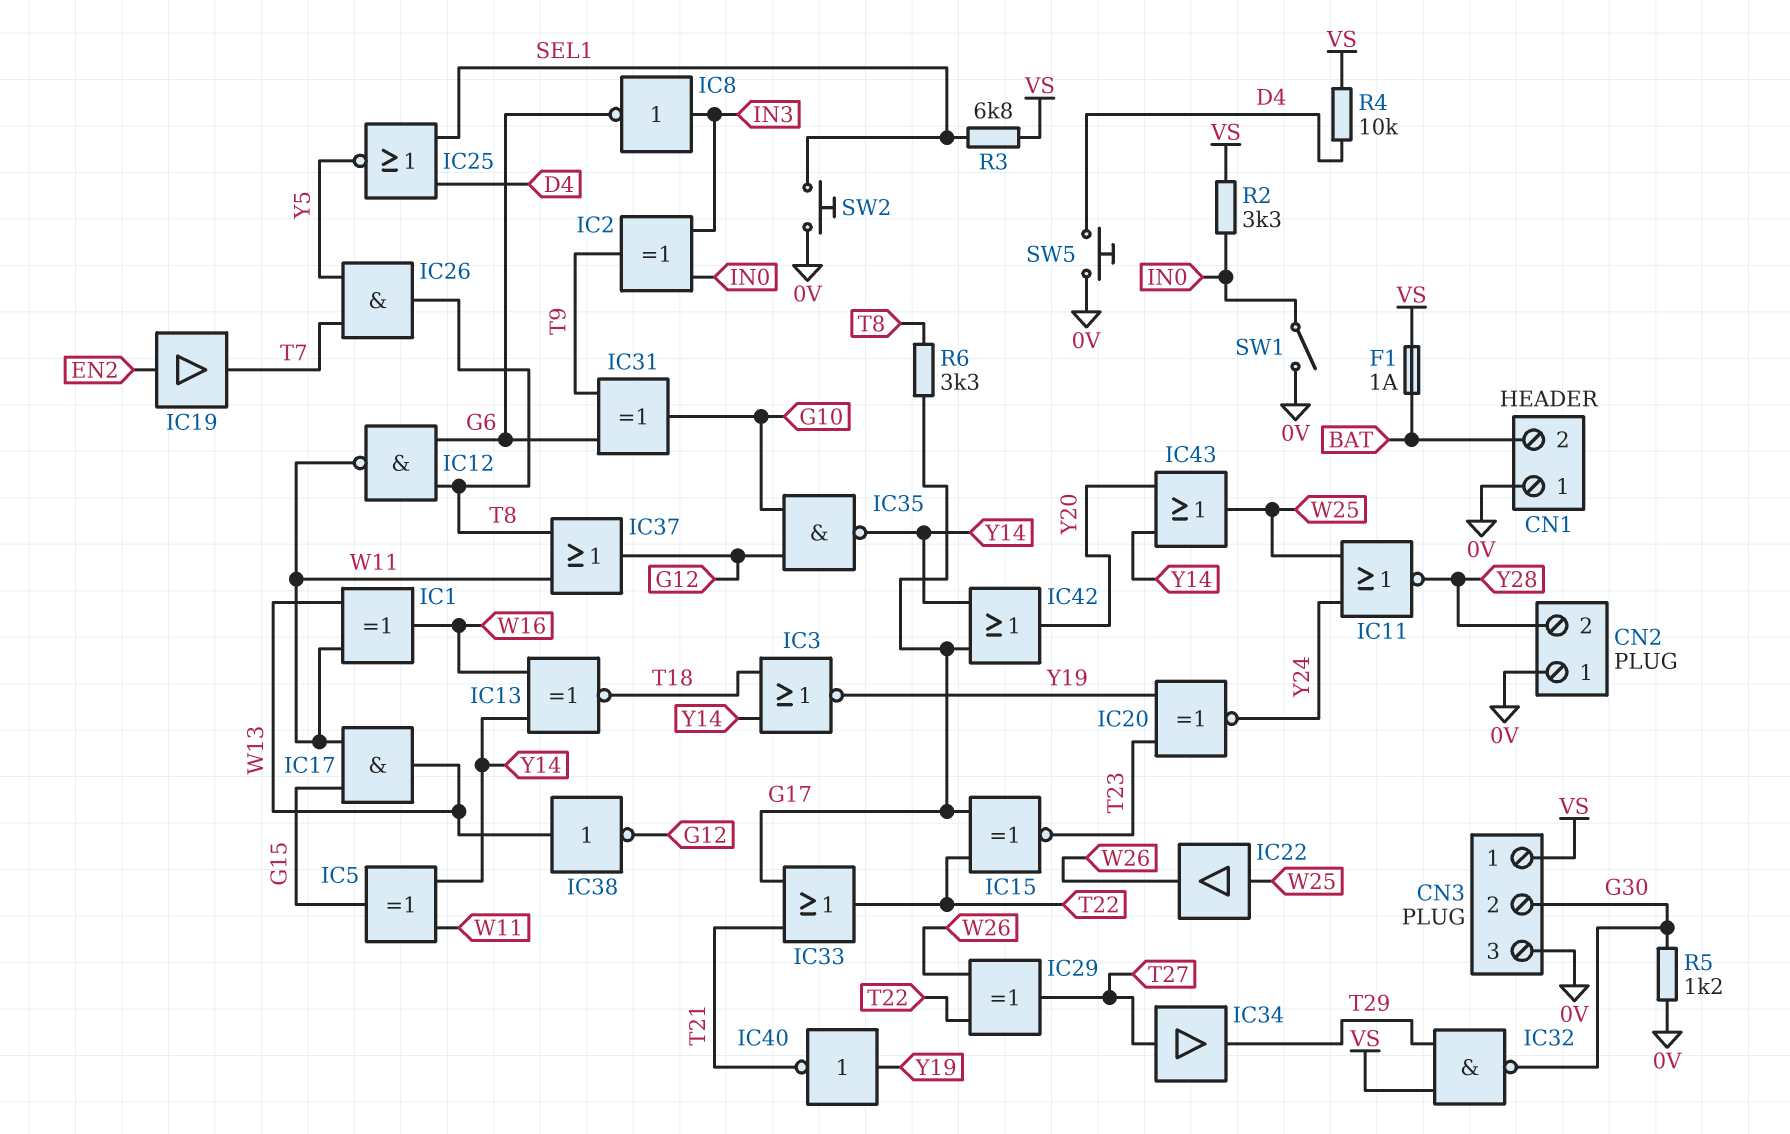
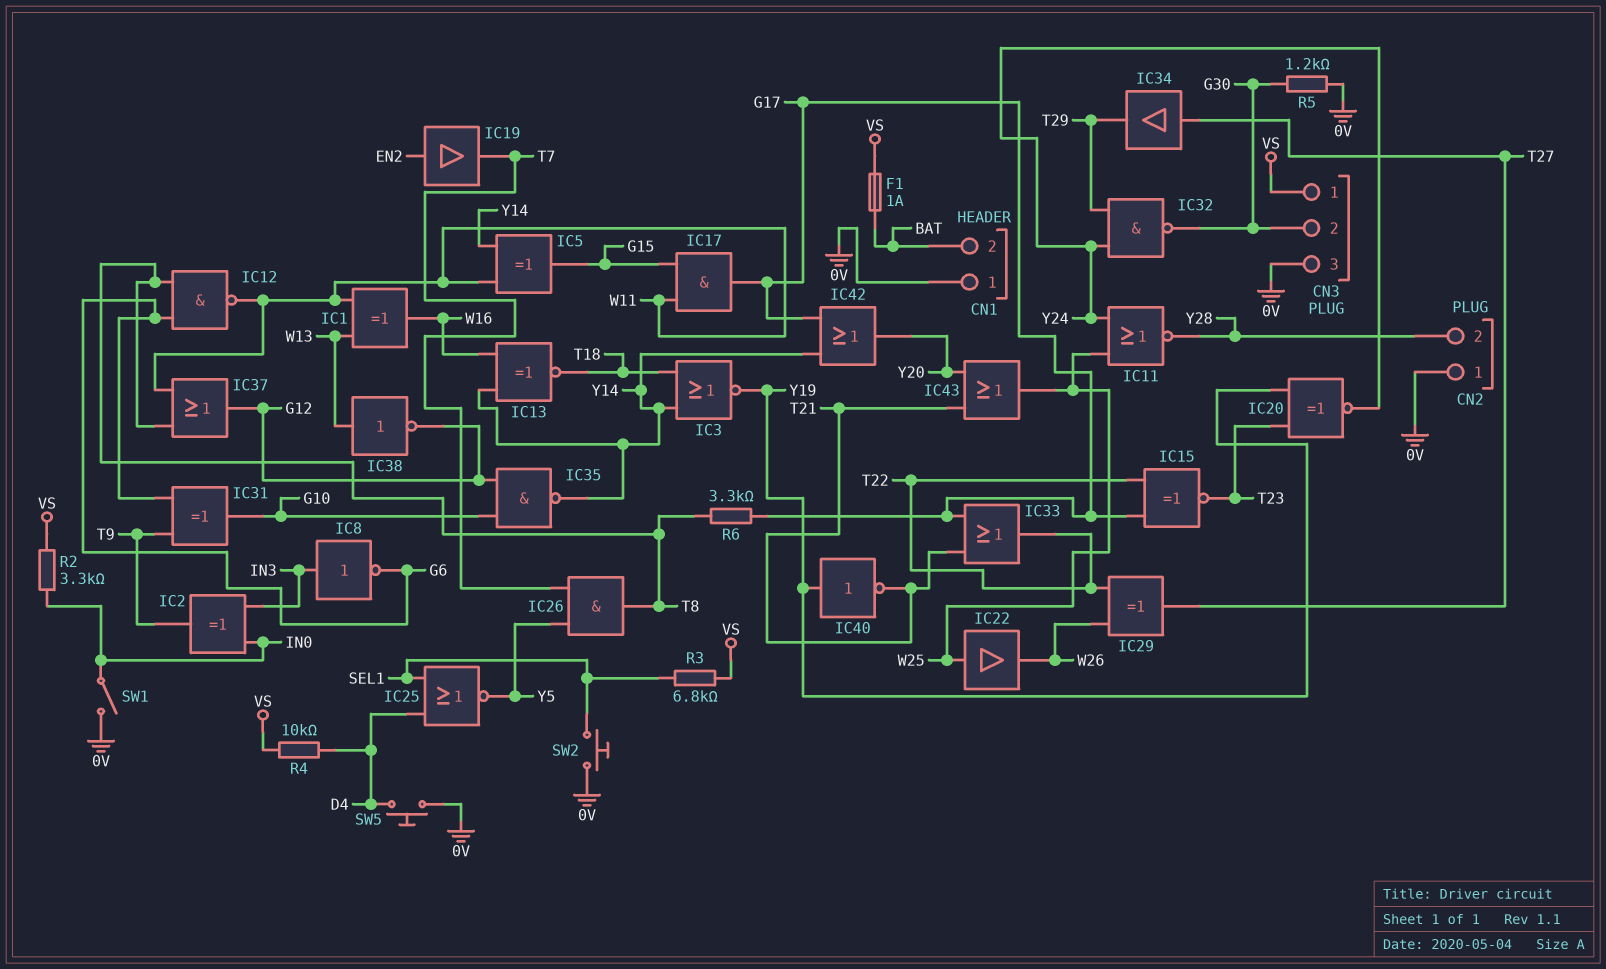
IC17: AND (in G15, in W11, out W13) -> AND (in G15, in W11, out G17)
IC32: NAND (in T29, in VS, out G30) -> NAND (in T29, in Y24, out G30)
IC43: OR (in Y14, in Y20, out W25) -> OR (in T21, in Y20, out W25)

